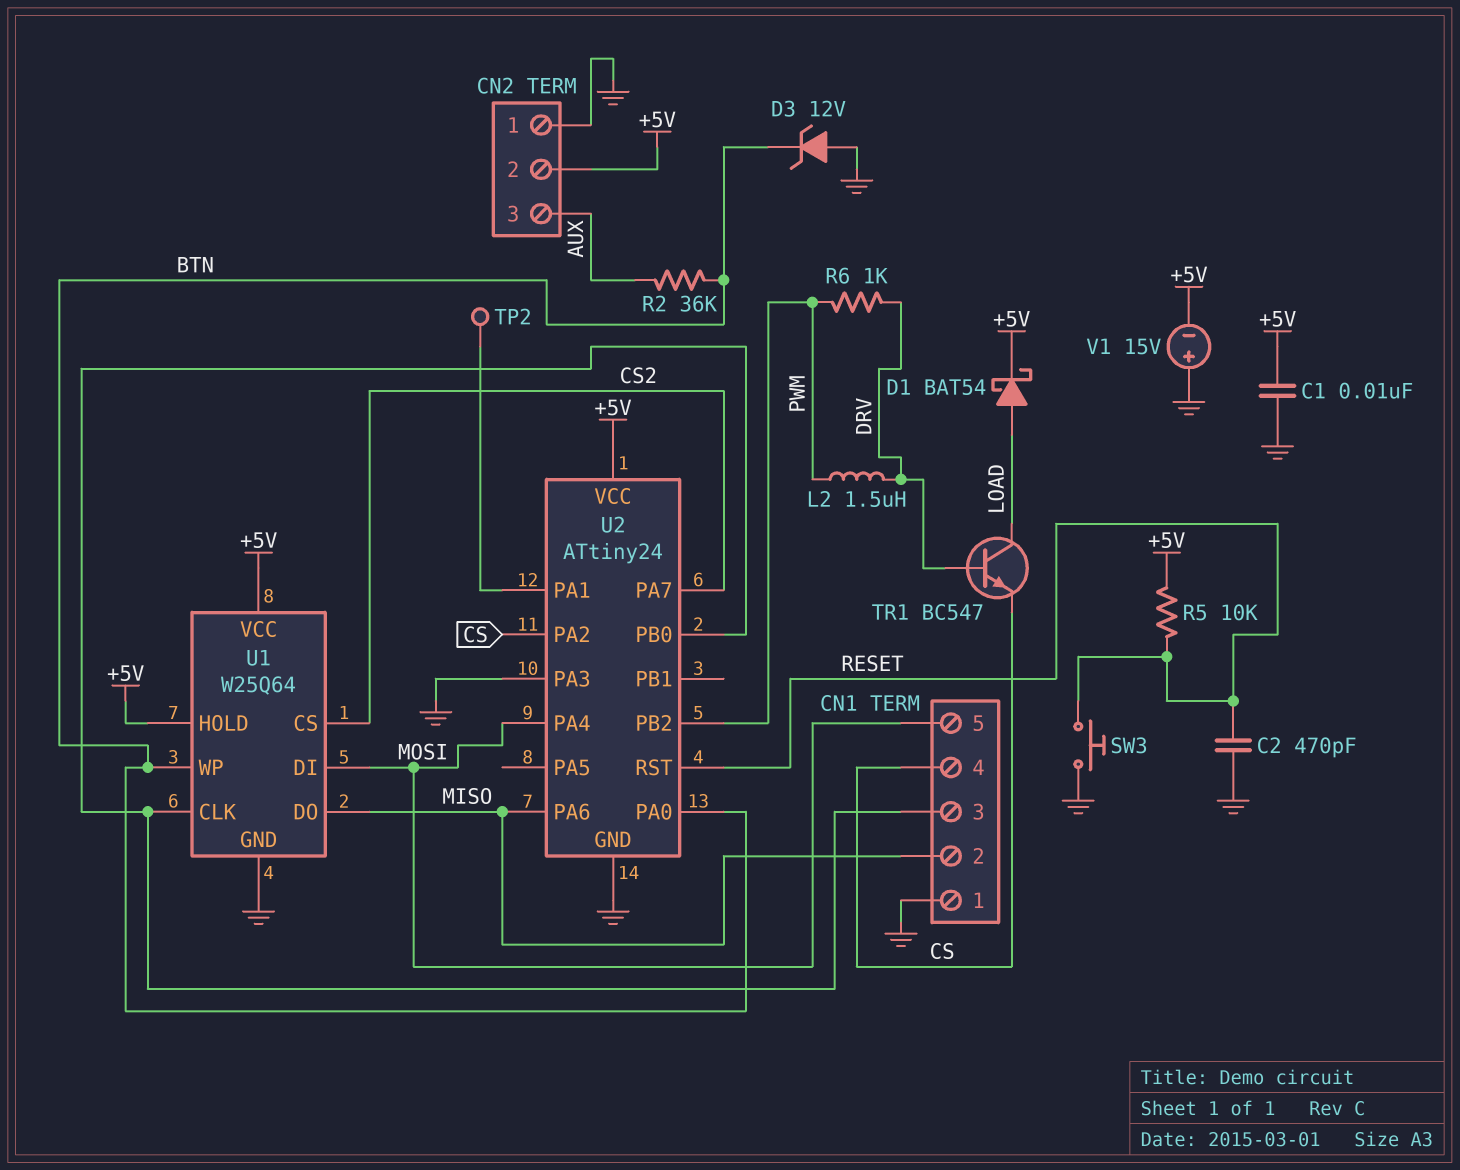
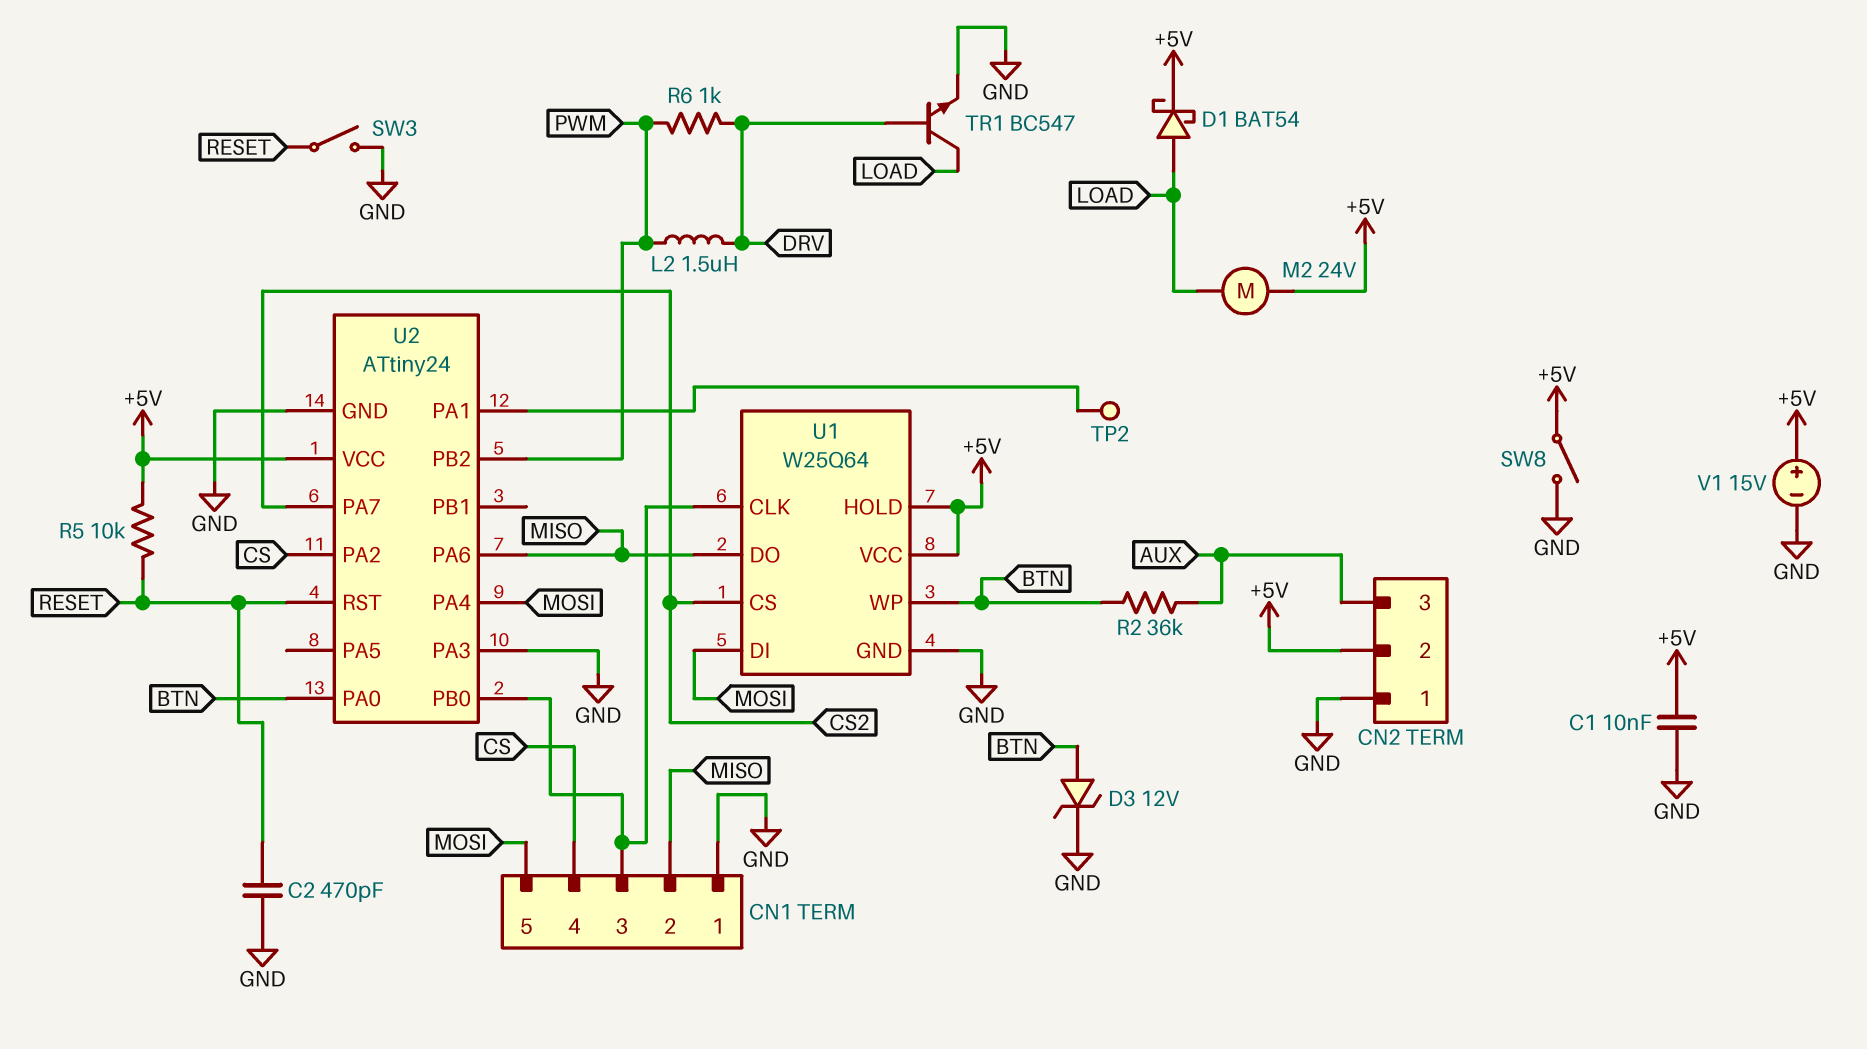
D3: zener 12V (A GND, K BTN) -> zener 12V (A BTN, K GND)
M2: none -> motor 24V (+5V, LOAD)
SW3: button (GND, RESET) -> switch (GND, RESET)
SW8: none -> switch (+5V, GND)
TR1: NPN BC547 (B DRV, C LOAD, E CS) -> NPN BC547 (B DRV, C LOAD, E GND)
V1: 15V (plus GND, minus +5V) -> 15V (plus +5V, minus GND)

